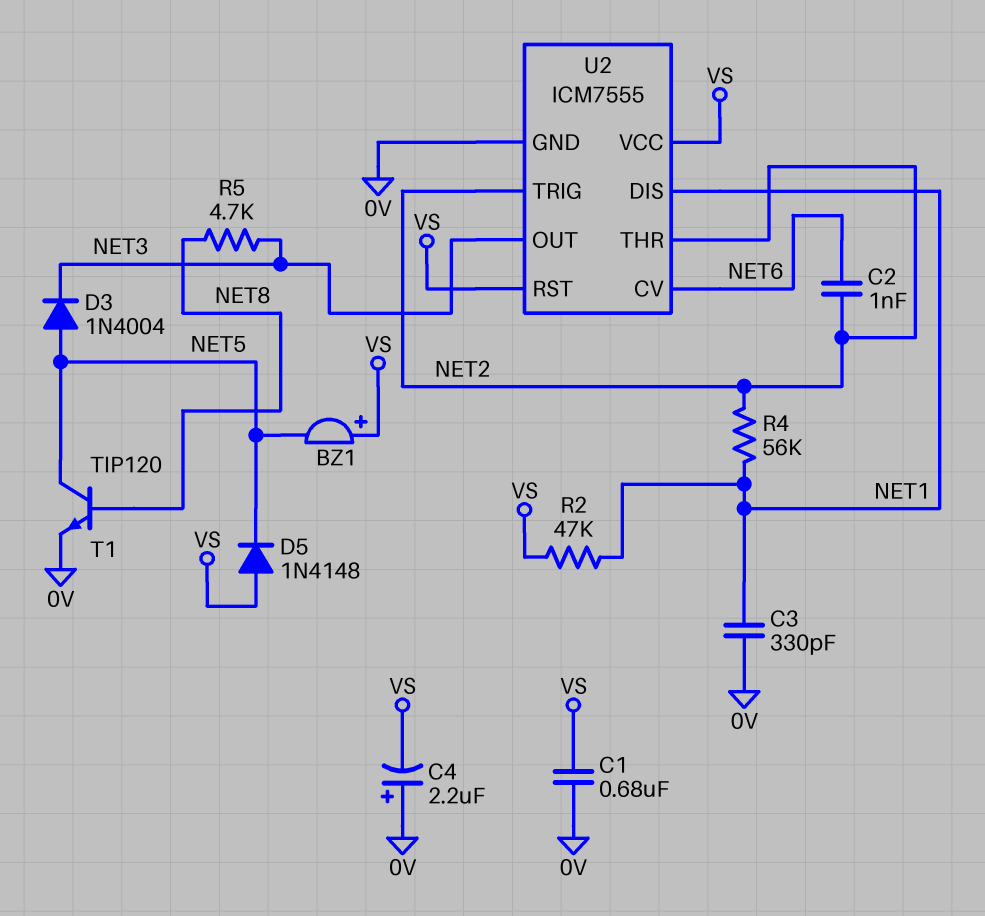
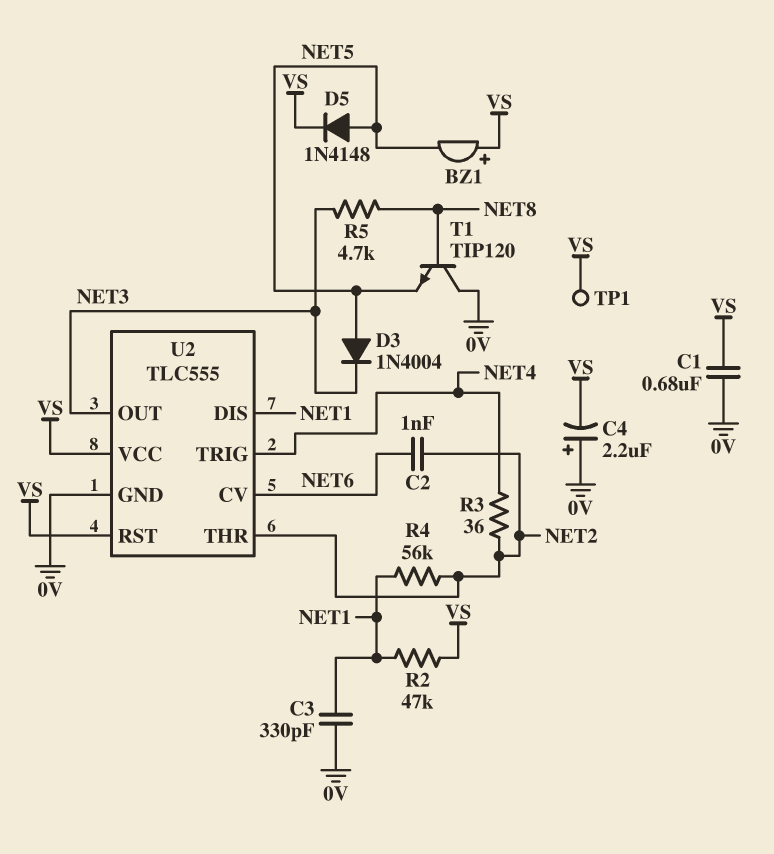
D5: diode 1N4148 (A VS, K NET5) -> diode 1N4148 (A NET5, K VS)
R3: none -> 36 (NET2, NET4)
T1: NPN TIP120 (B NET8, C NET5, E 0V) -> NPN TIP120 (B NET8, C 0V, E NET5)
TP1: none -> test point (VS)
U2: ICM7555 -> TLC555
U2 pin TRIG: NET2 -> NET4

